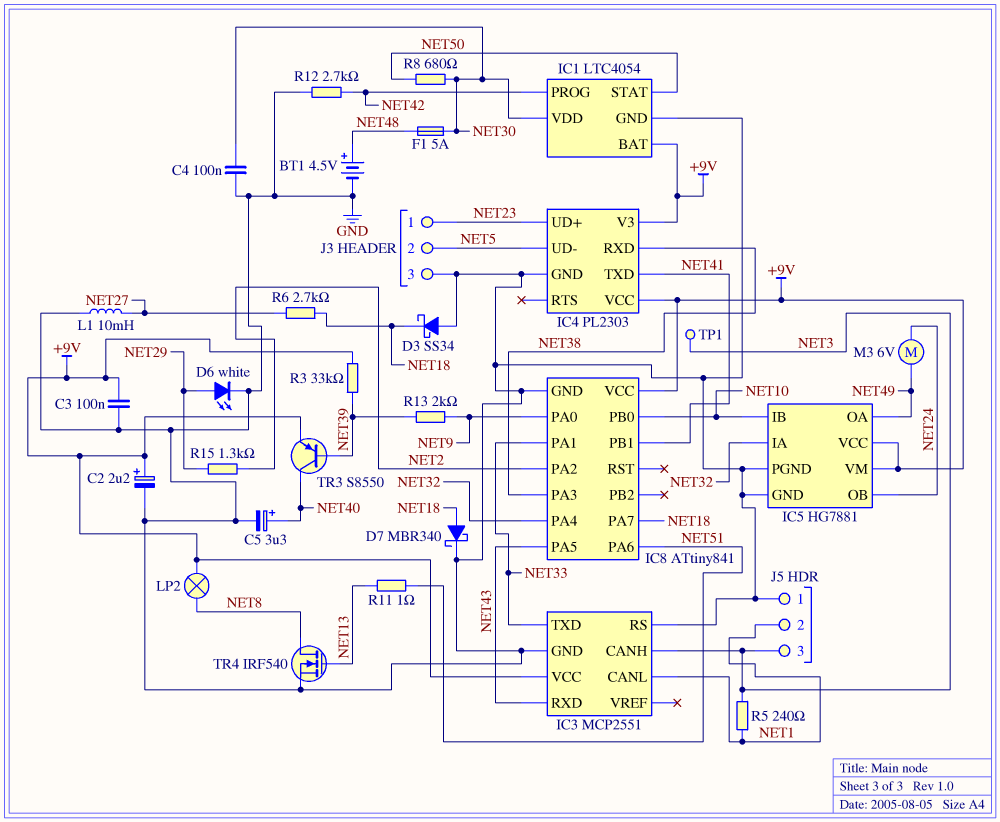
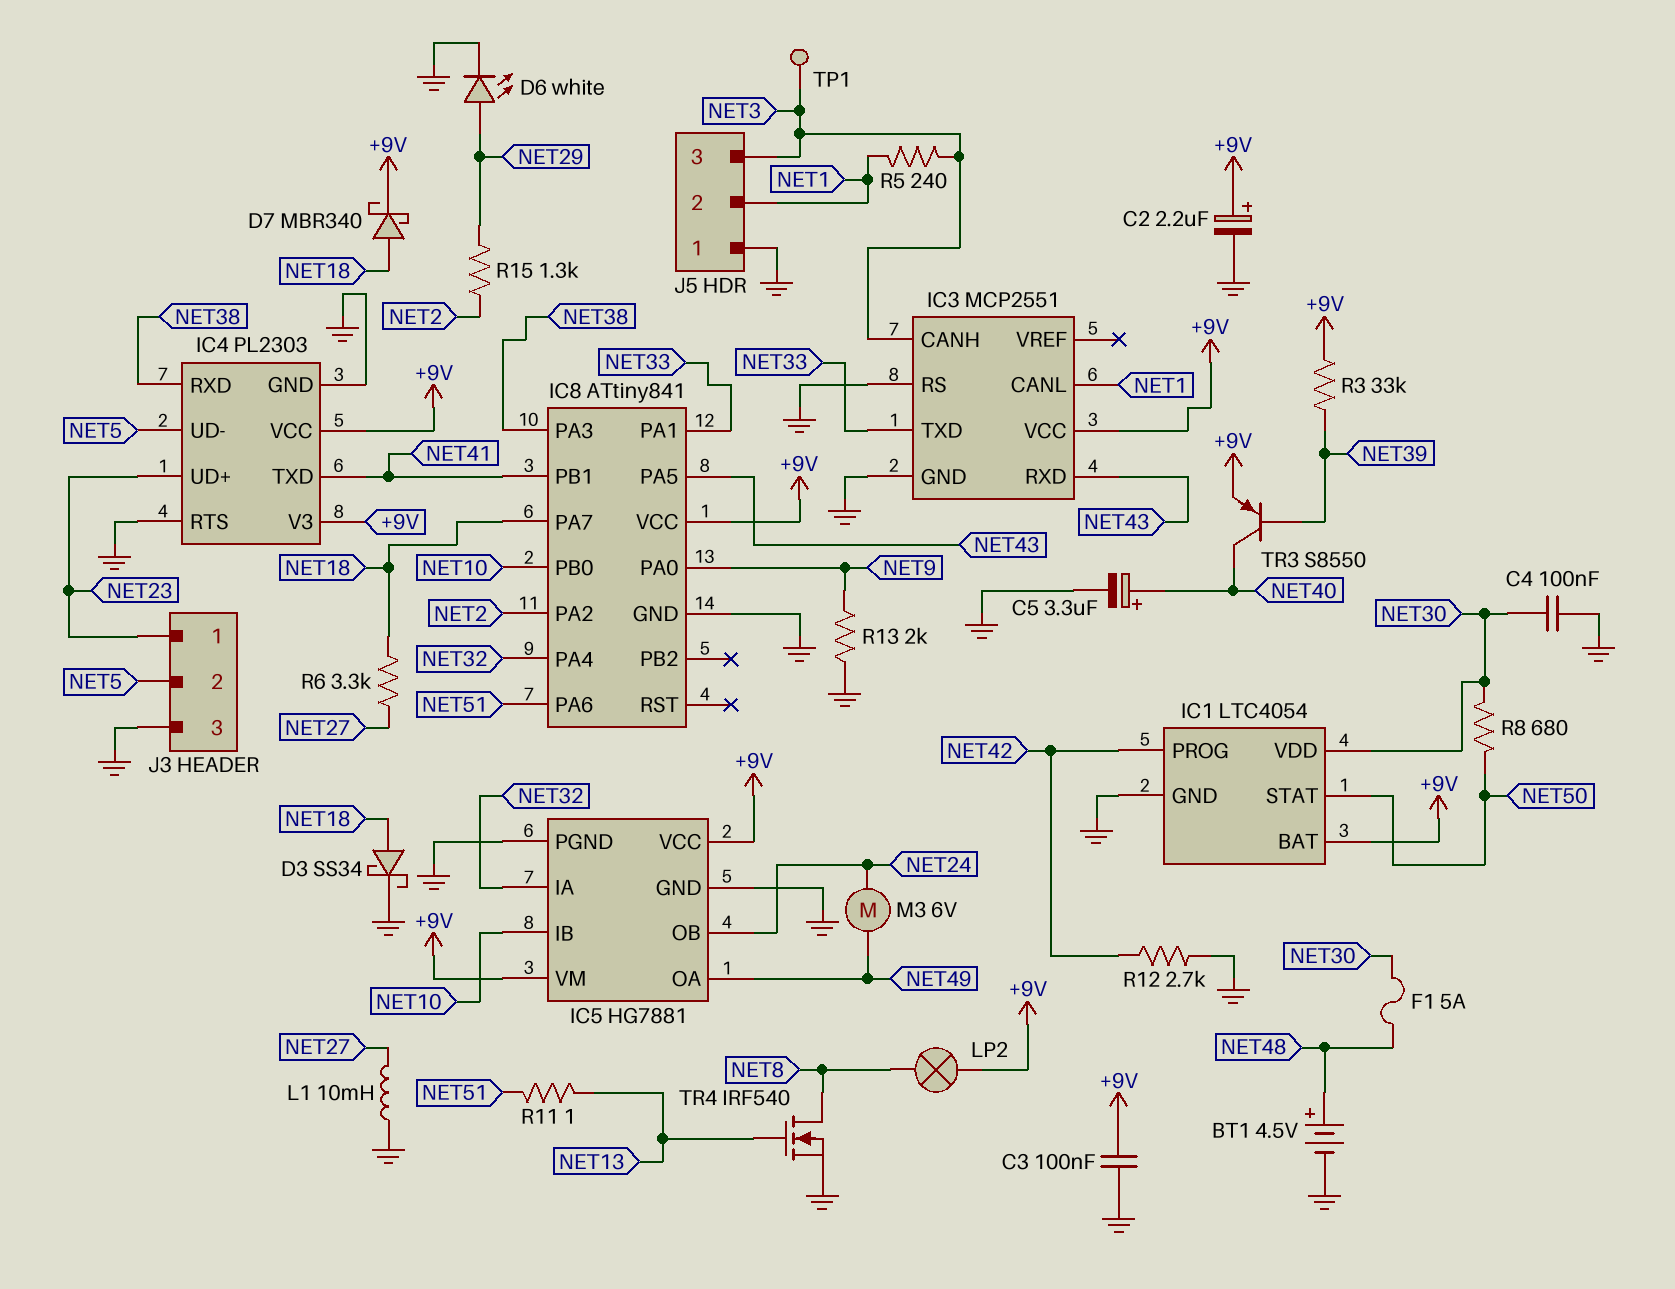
D3: schottky SS34 (A GND, K NET18) -> schottky SS34 (A NET18, K GND)
D7: schottky MBR340 (A NET18, K GND) -> schottky MBR340 (A NET18, K +9V)
IC4 pin RTS: none -> GND
R6: 2.7k (NET18, NET27) -> 3.3k (NET18, NET27)
R13: 2k (NET9, NET39) -> 2k (GND, NET9)

